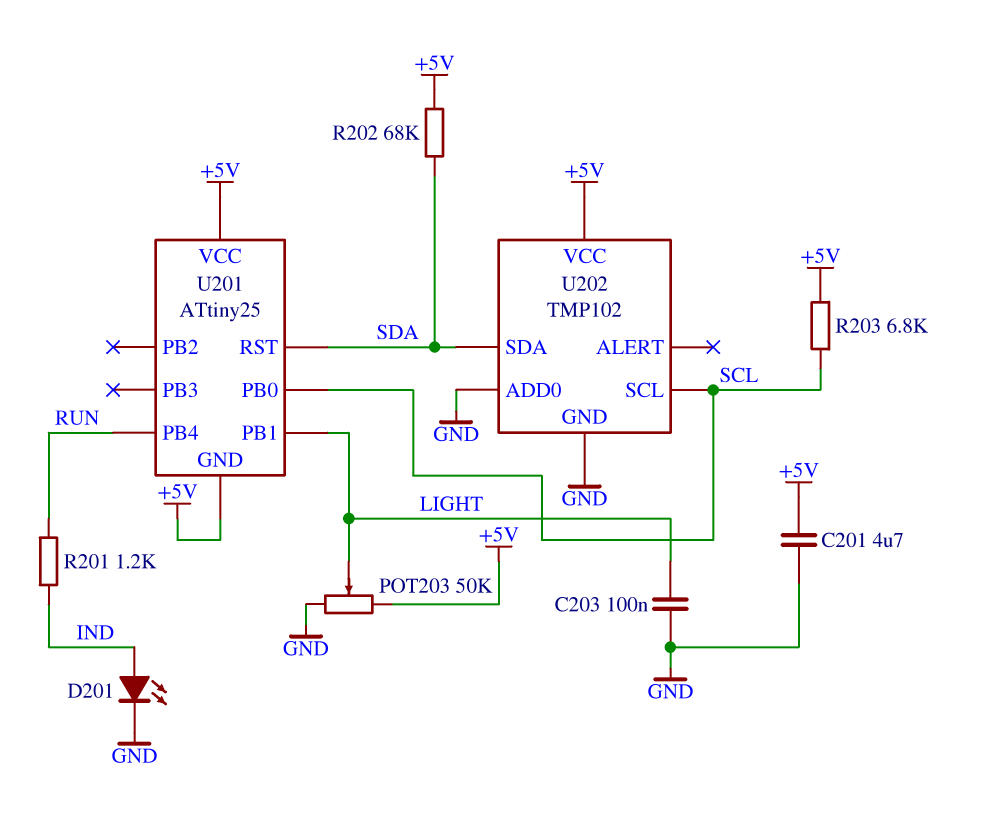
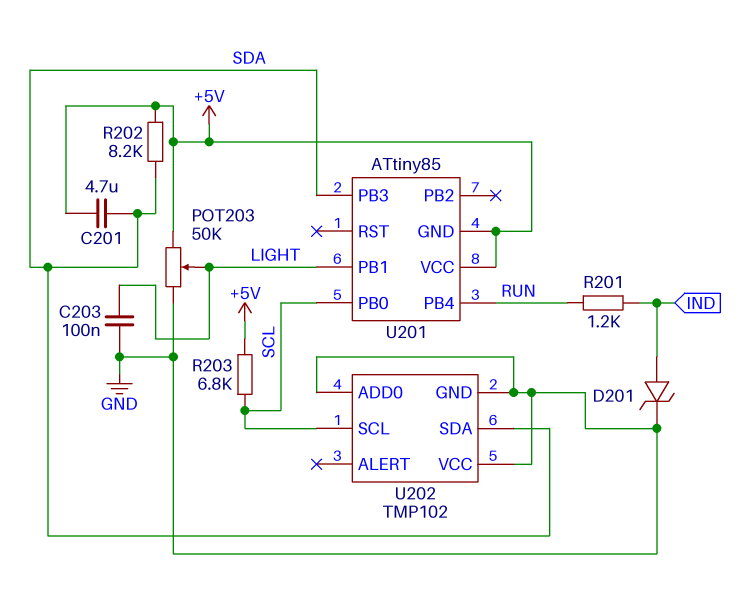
C201: 4.7uF (+5V, GND) -> 4.7uF (+5V, SDA)
D201: LED (A IND, K GND) -> zener (A IND, K GND)
R202: 68k (+5V, SDA) -> 8.2k (+5V, SDA)
U201: ATtiny25 -> ATtiny85
U201 pin PB3: none -> SDA
U201 pin RST: SDA -> none
U202 pin VCC: +5V -> GND

